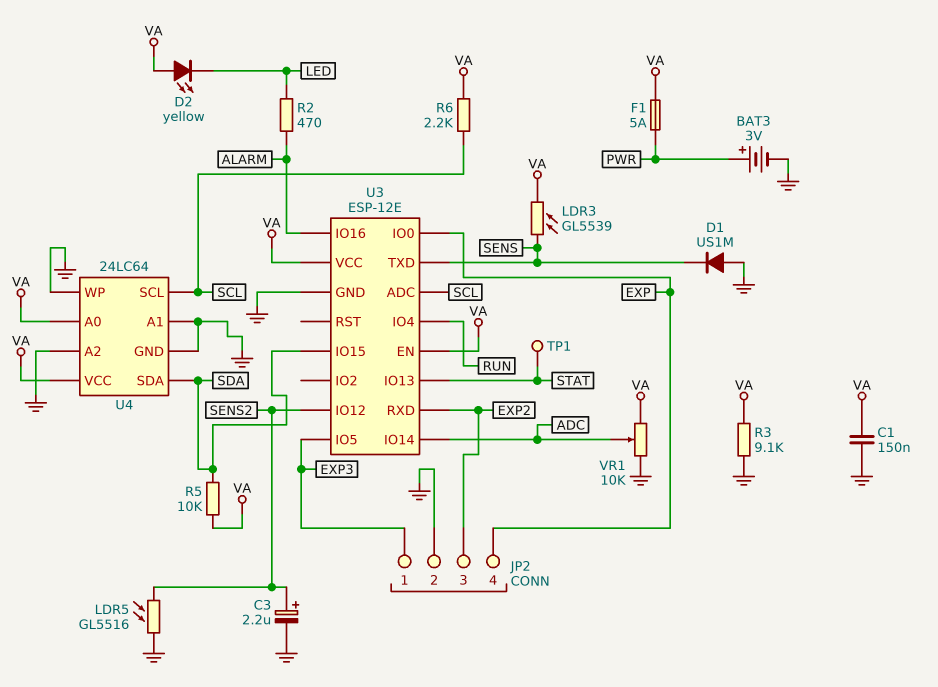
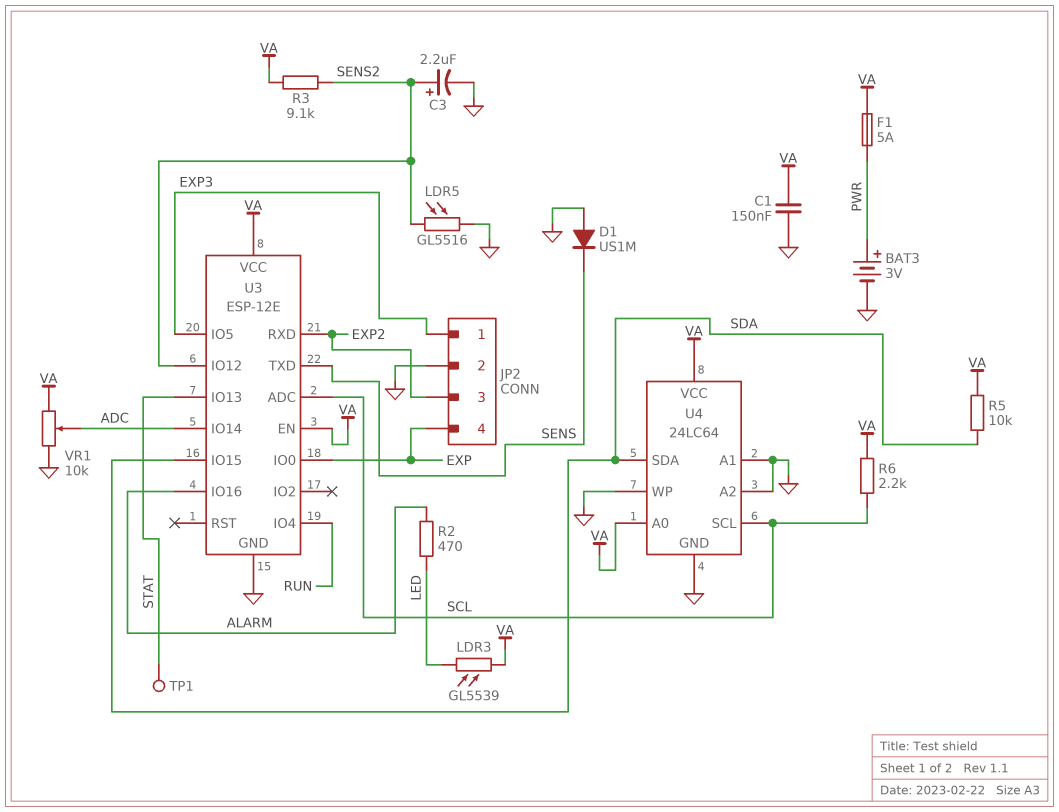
D2: LED yellow (A VA, K LED) -> none
LDR3: GL5539 (SENS, VA) -> GL5539 (LED, VA)
R3: 9.1k (GND, VA) -> 9.1k (SENS2, VA)

